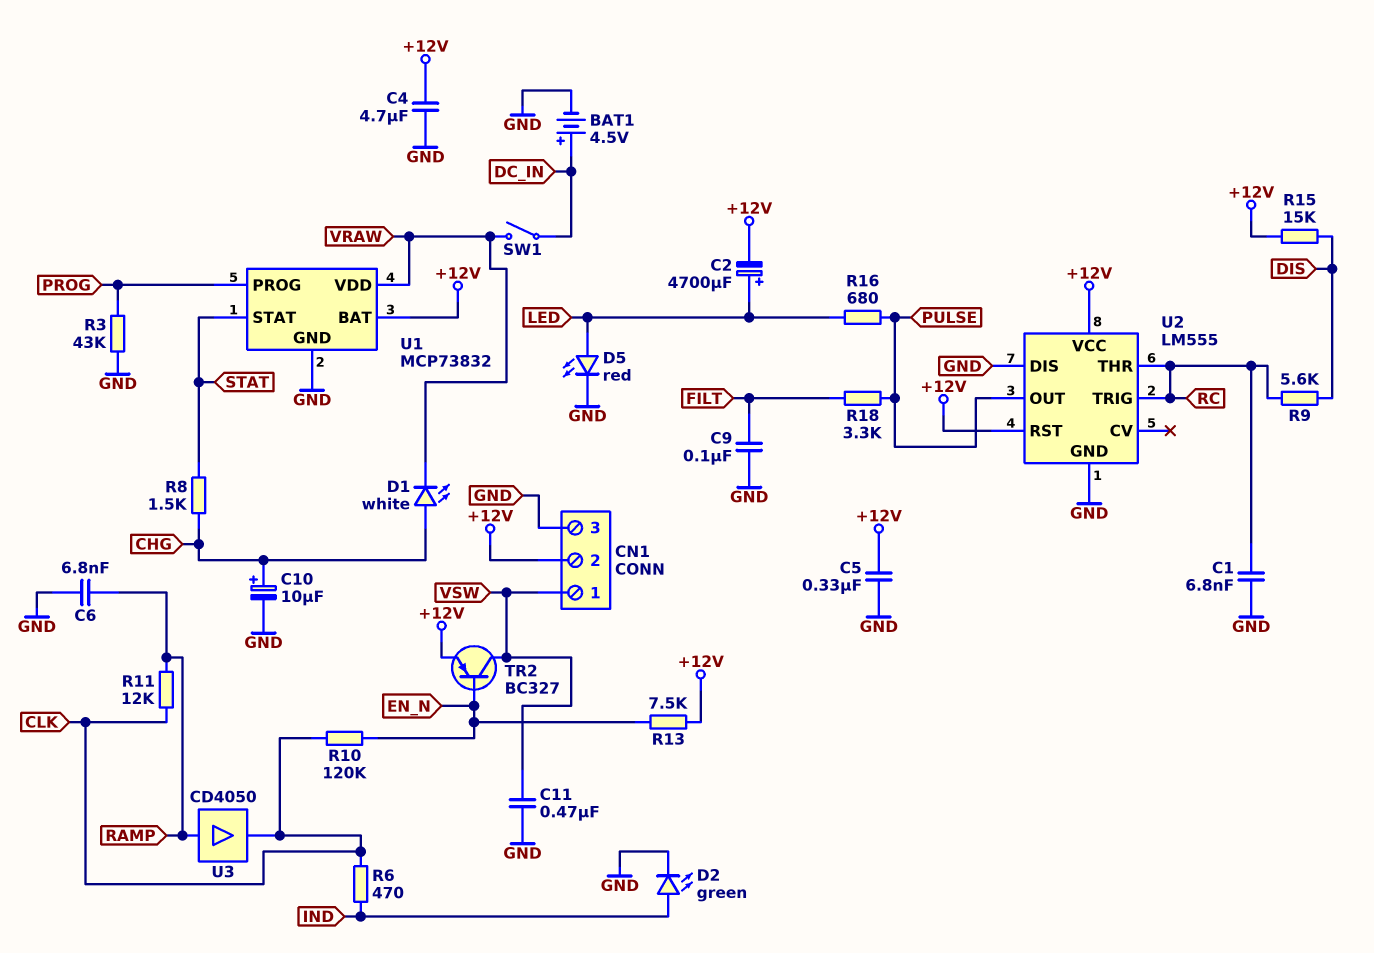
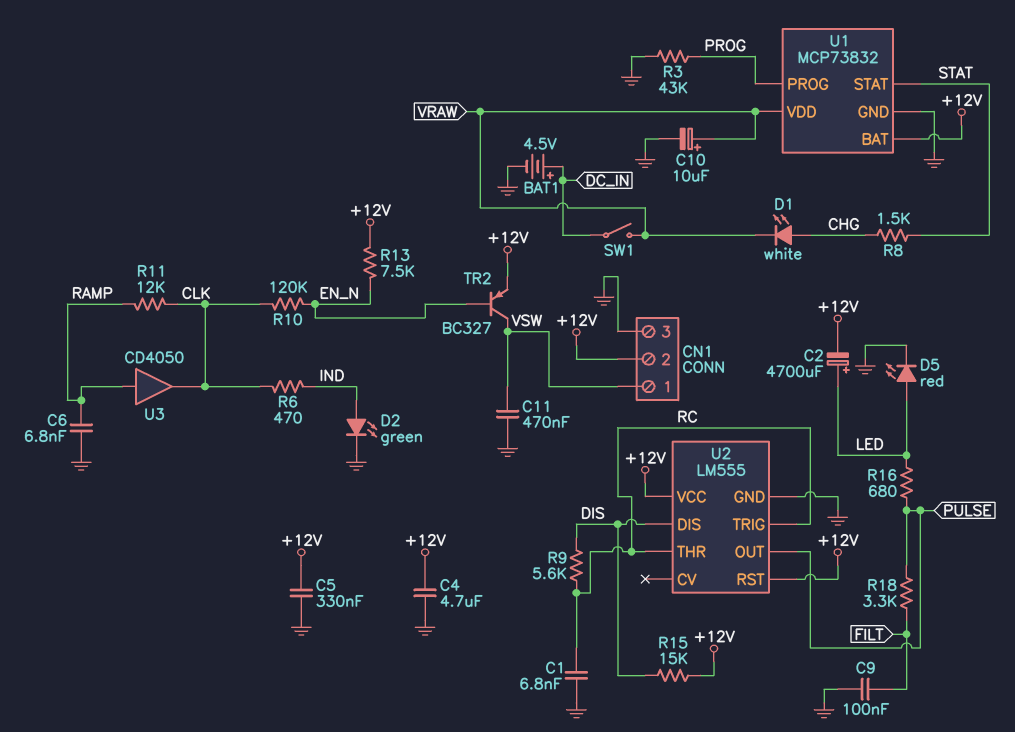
C10: 10uF (plus CHG, minus GND) -> 10uF (plus VRAW, minus GND)
U2 pin DIS: GND -> DIS

